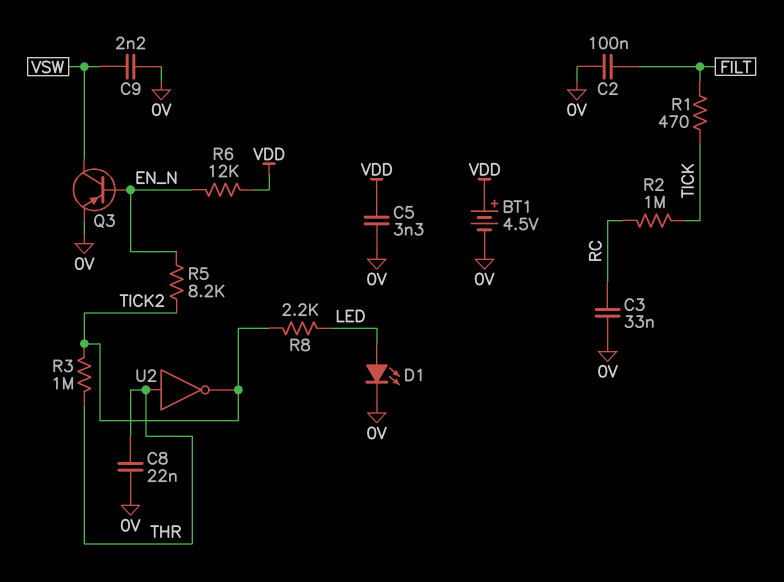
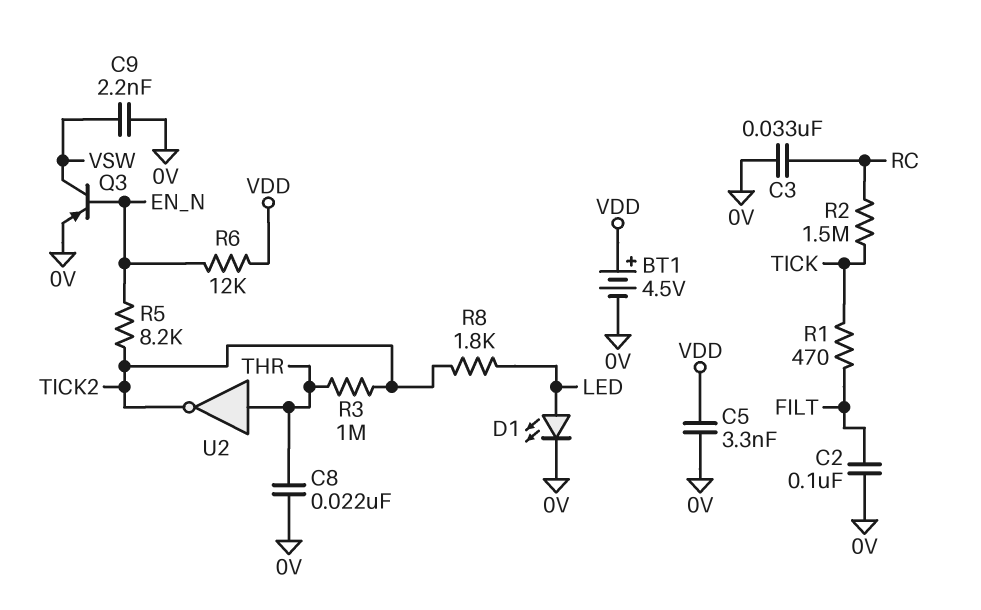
R2: 1M (RC, TICK) -> 1.5M (RC, TICK)
R8: 2.2k (LED, TICK2) -> 1.8k (LED, TICK2)

